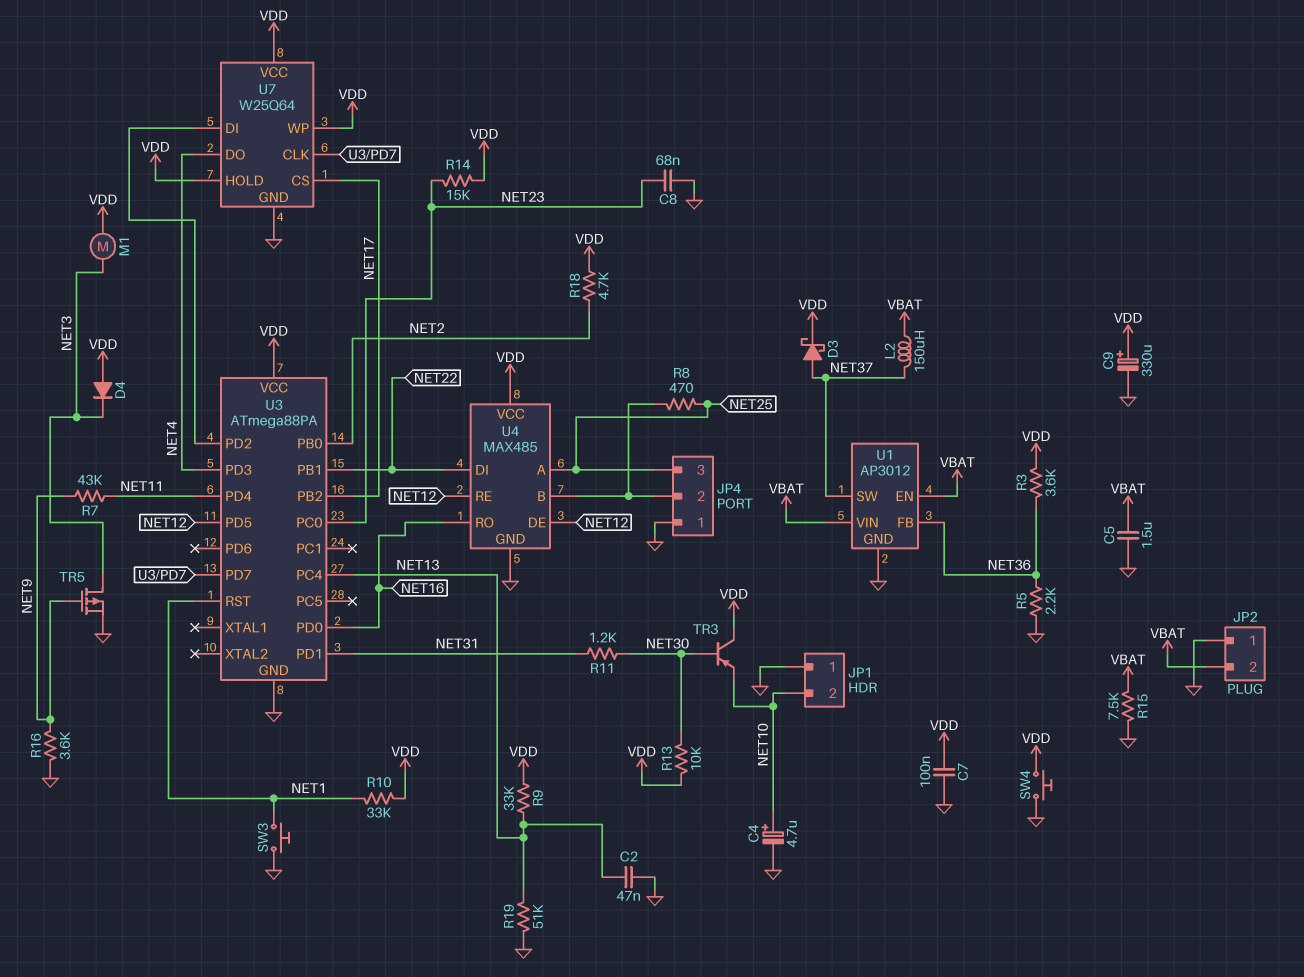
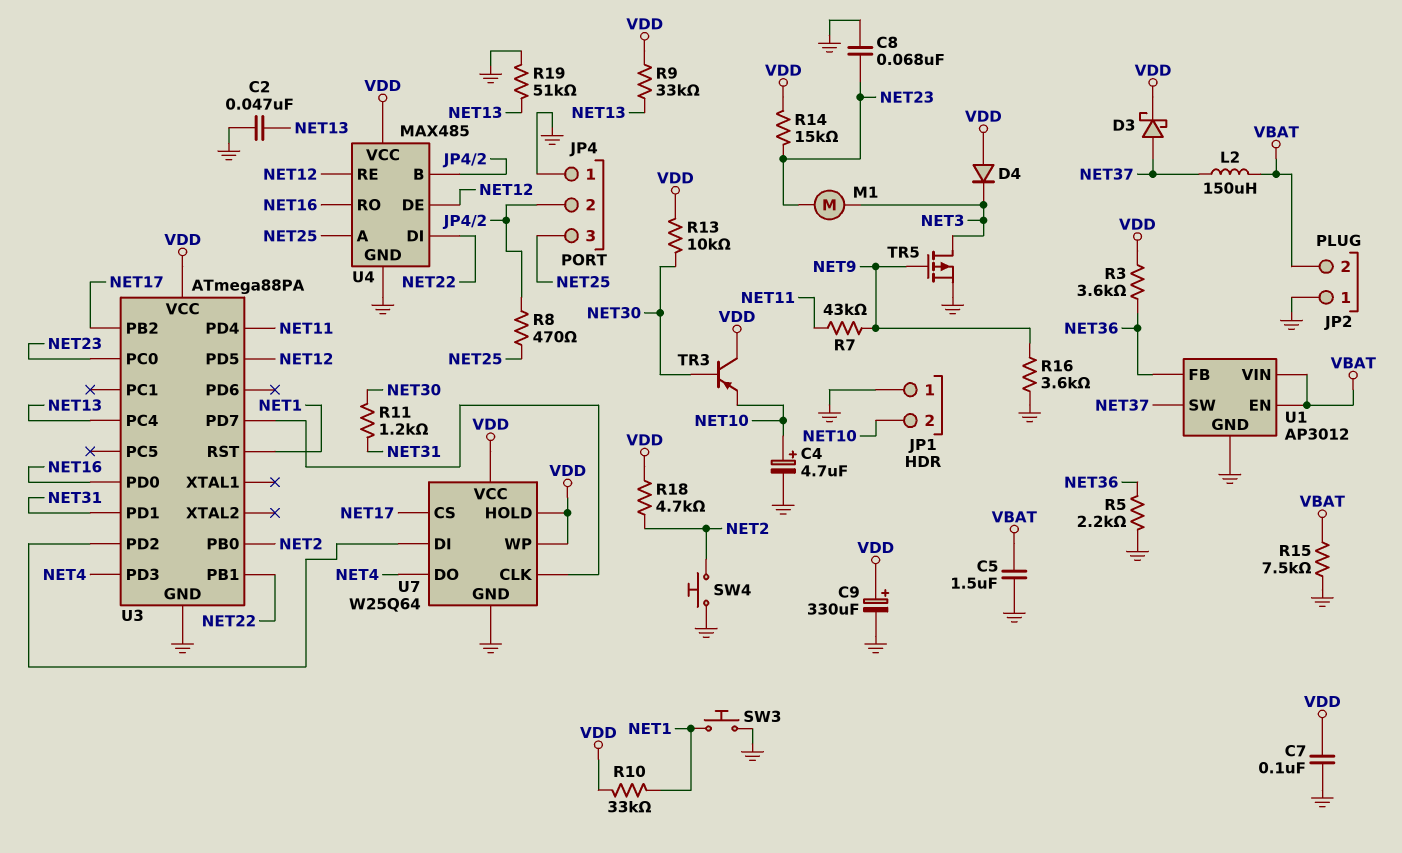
M1: motor (NET3, VDD) -> motor (NET3, NET23)
SW4: button (GND, VDD) -> button (GND, NET2)

